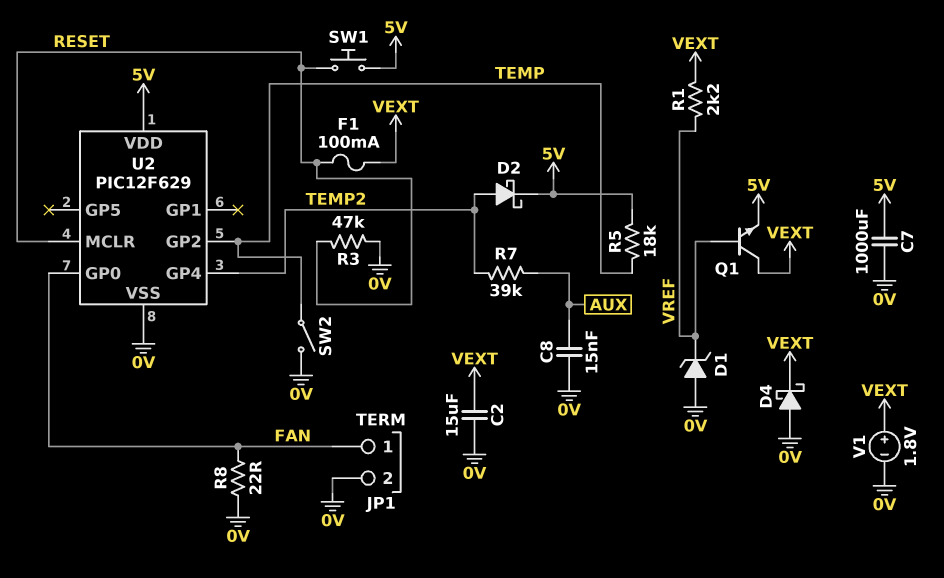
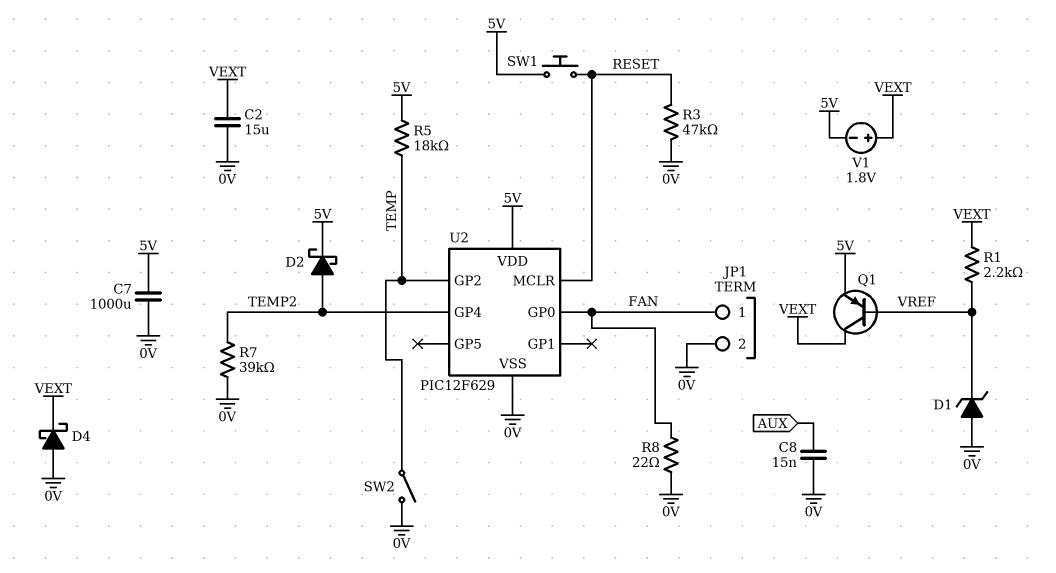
F1: 100mA (RESET, VEXT) -> none
Q1: NPN (B VREF, C VEXT, E 5V) -> PNP (B VREF, C VEXT, E 5V)
R7: 39k (AUX, TEMP2) -> 39k (0V, TEMP2)
V1: 1.8V (plus VEXT, minus 0V) -> 1.8V (plus VEXT, minus 5V)

